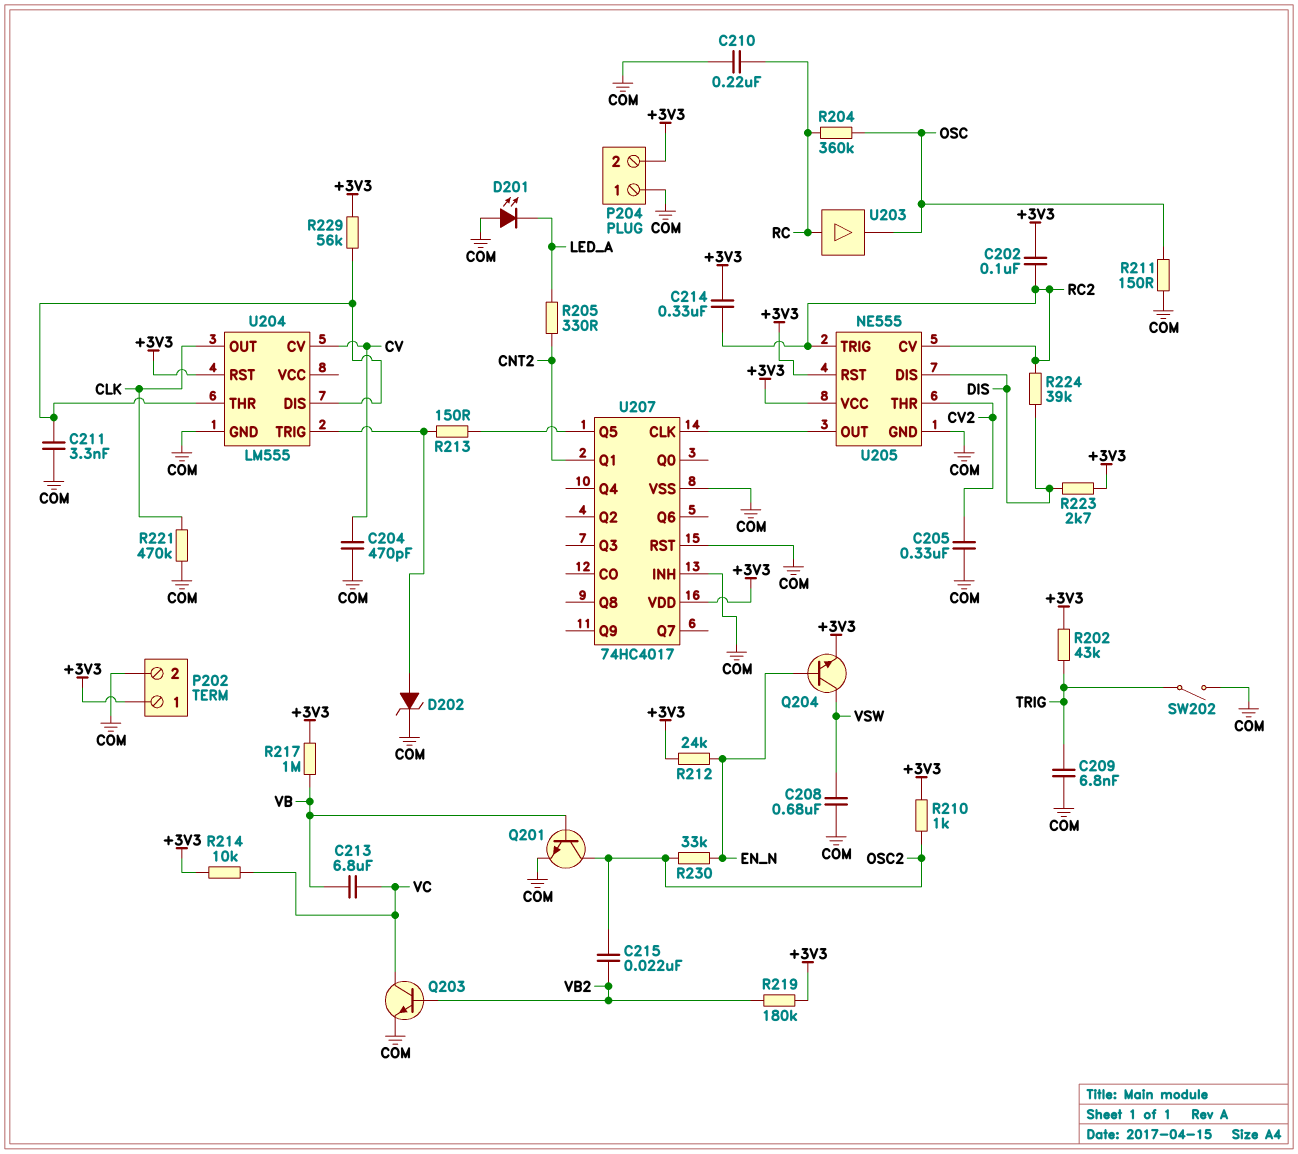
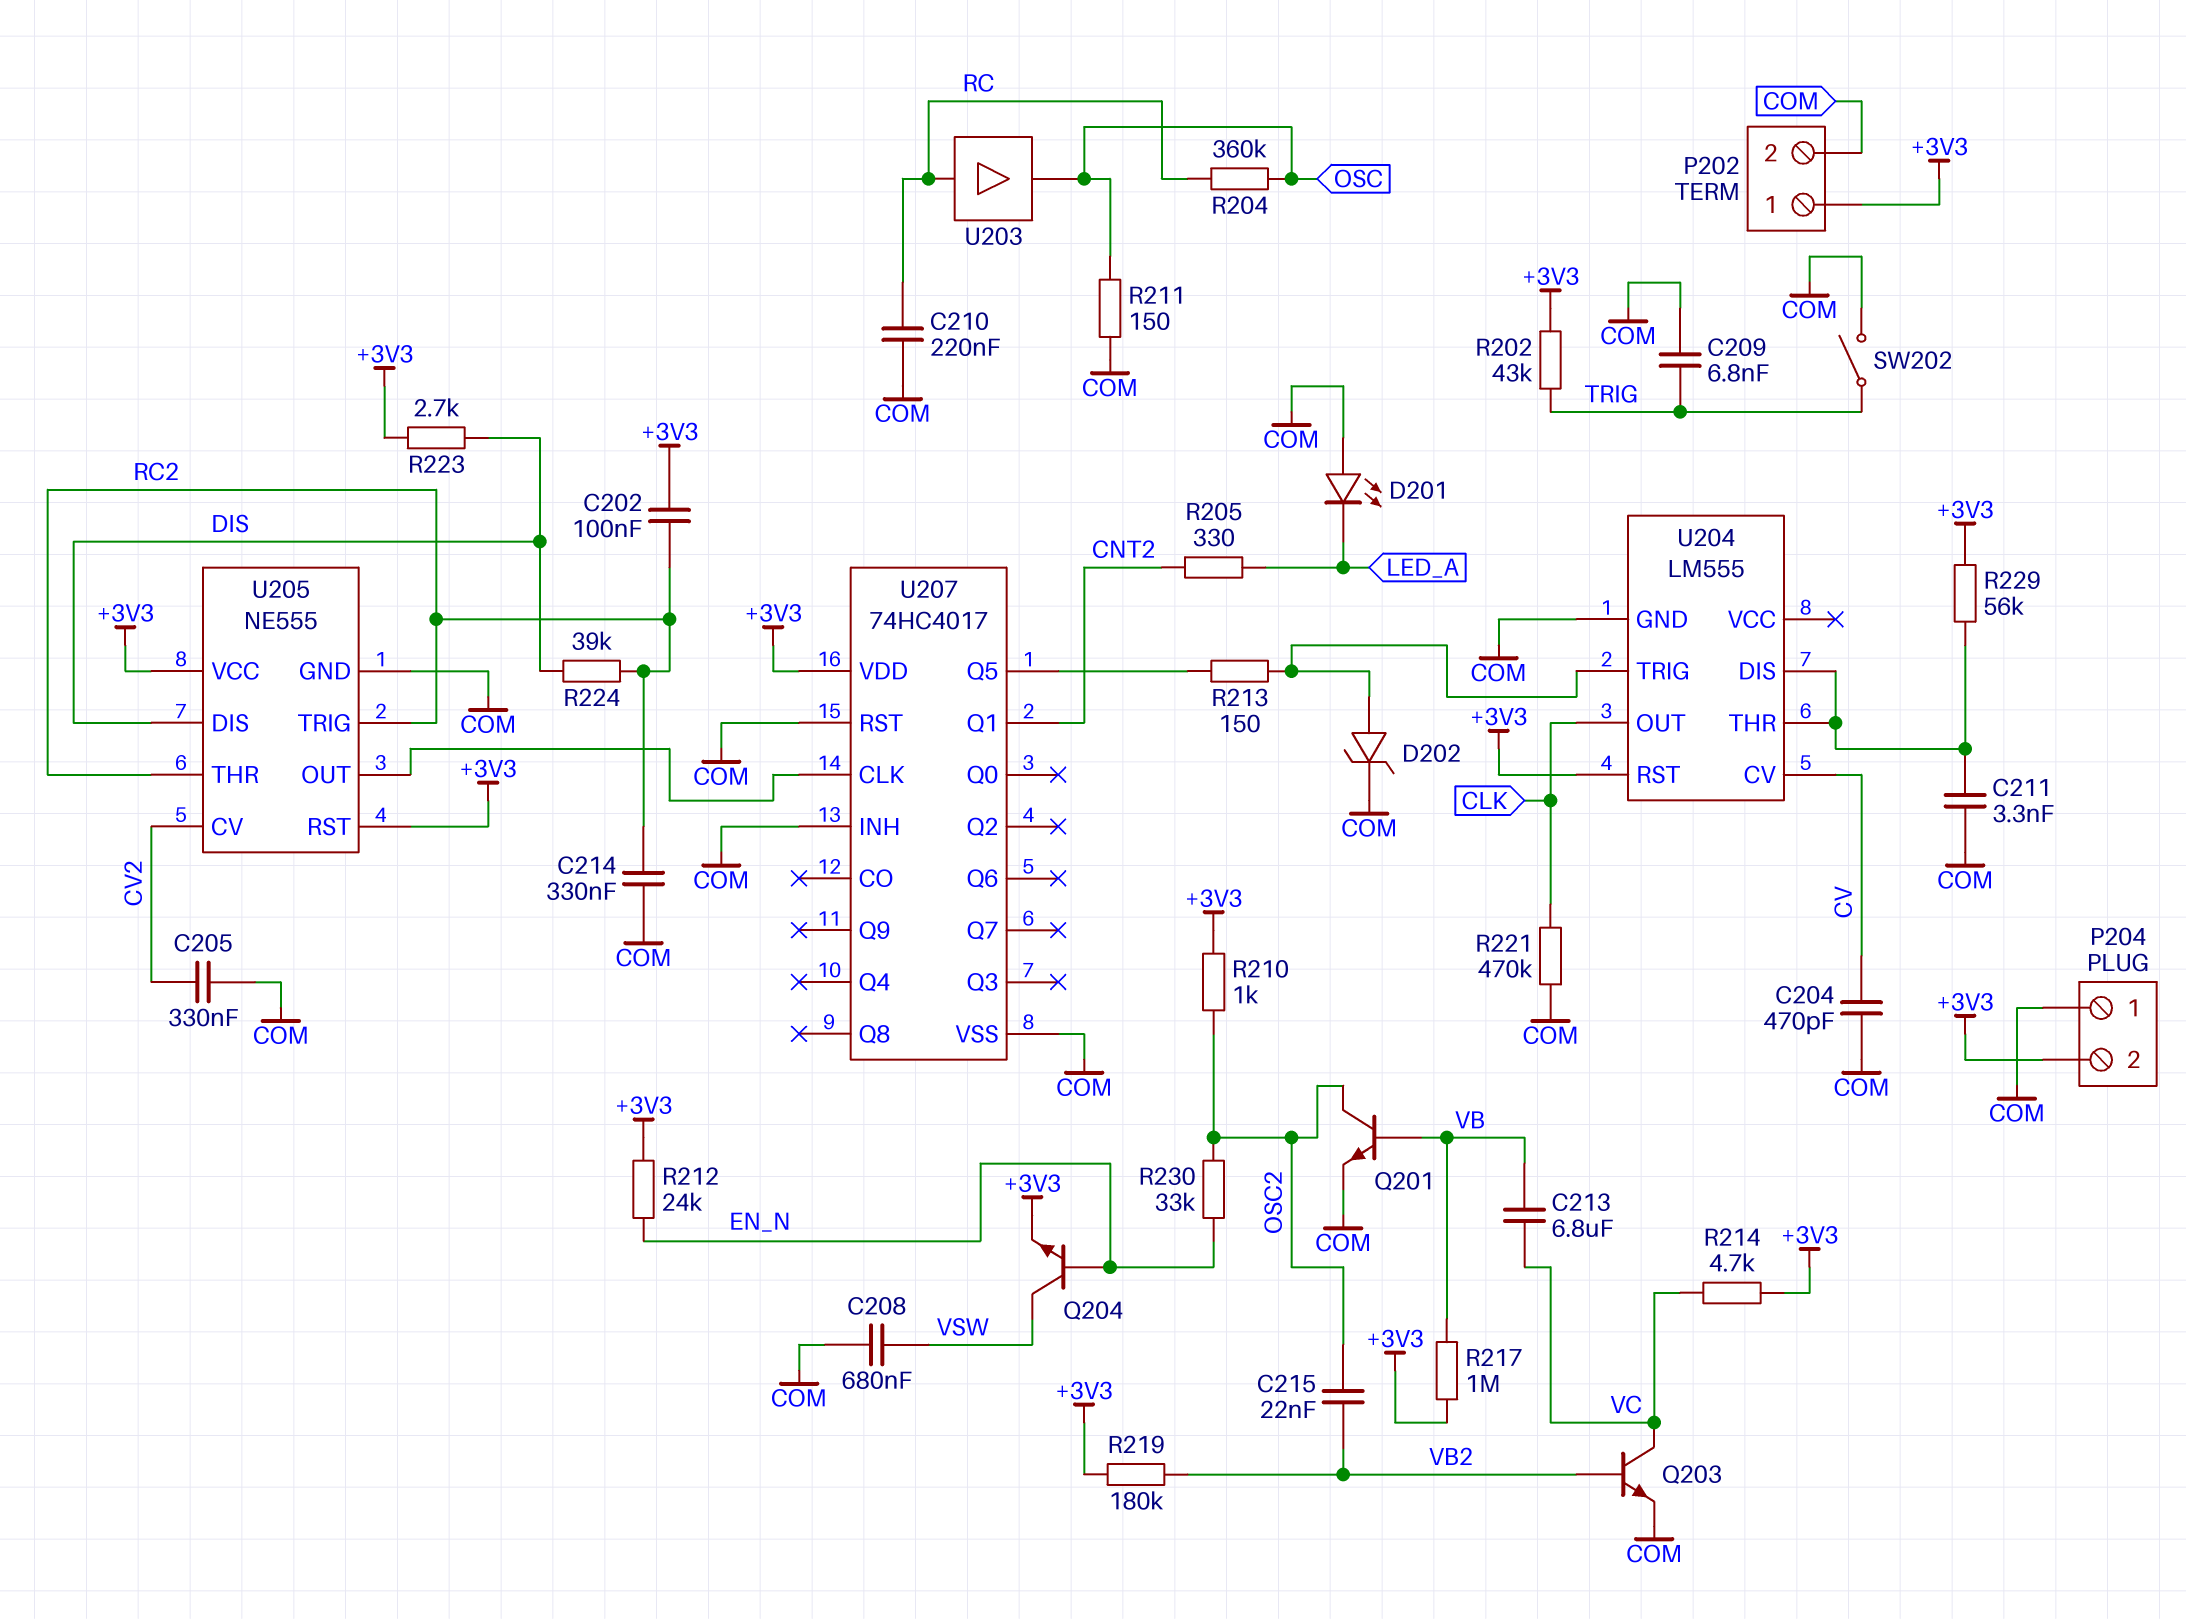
C214: 330nF (+3V3, RC2) -> 330nF (COM, RC2)
R214: 10k (+3V3, VC) -> 4.7k (+3V3, VC)
U205 pin CV: RC2 -> CV2
U205 pin THR: CV2 -> RC2

